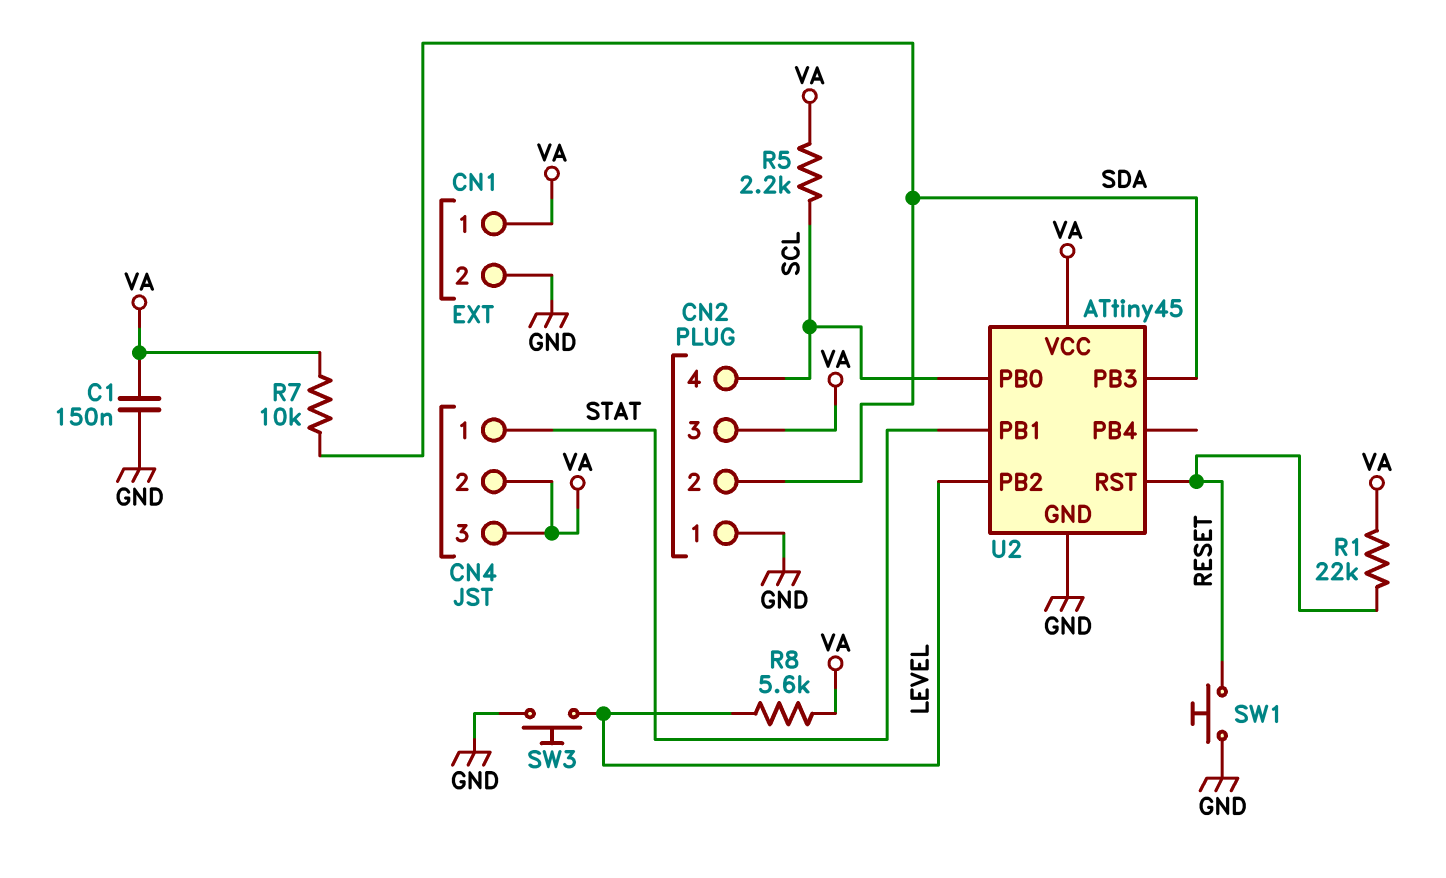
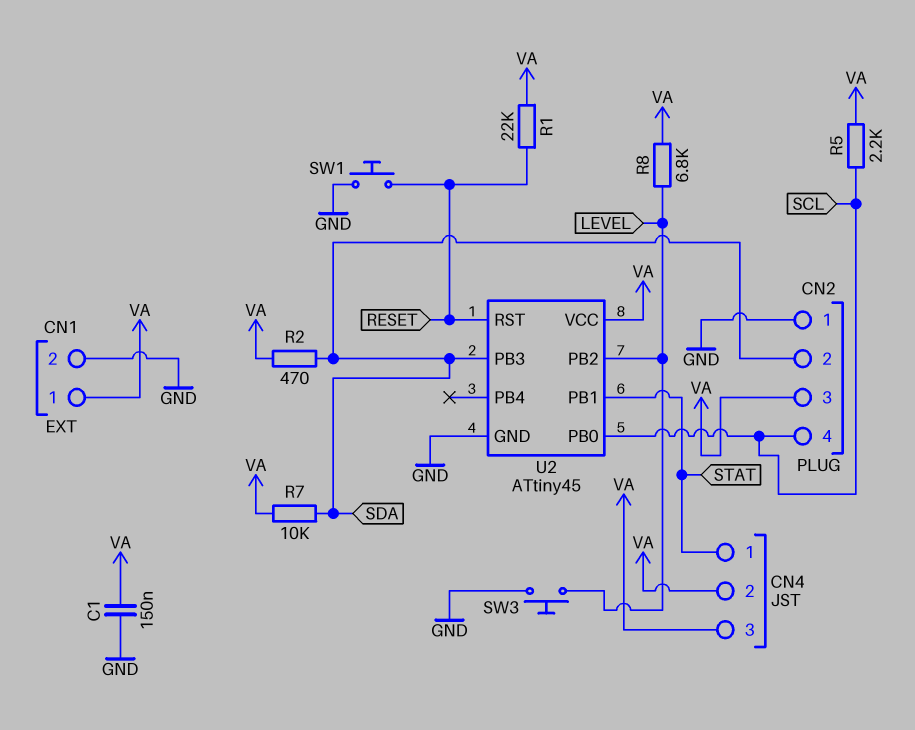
R2: none -> 470 (SDA, VA)
R8: 5.6k (LEVEL, VA) -> 6.8k (LEVEL, VA)

